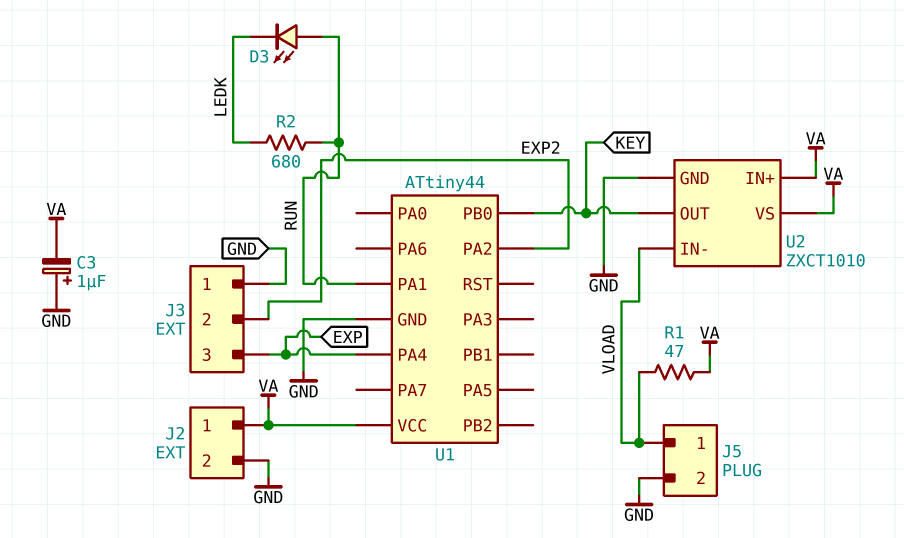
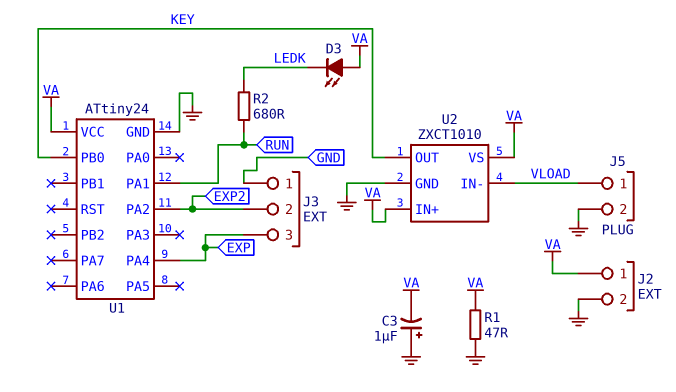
D3: LED (A RUN, K LEDK) -> LED (A VA, K LEDK)
R1: 47 (VA, VLOAD) -> 47 (GND, VA)
U1: ATtiny44 -> ATtiny24

